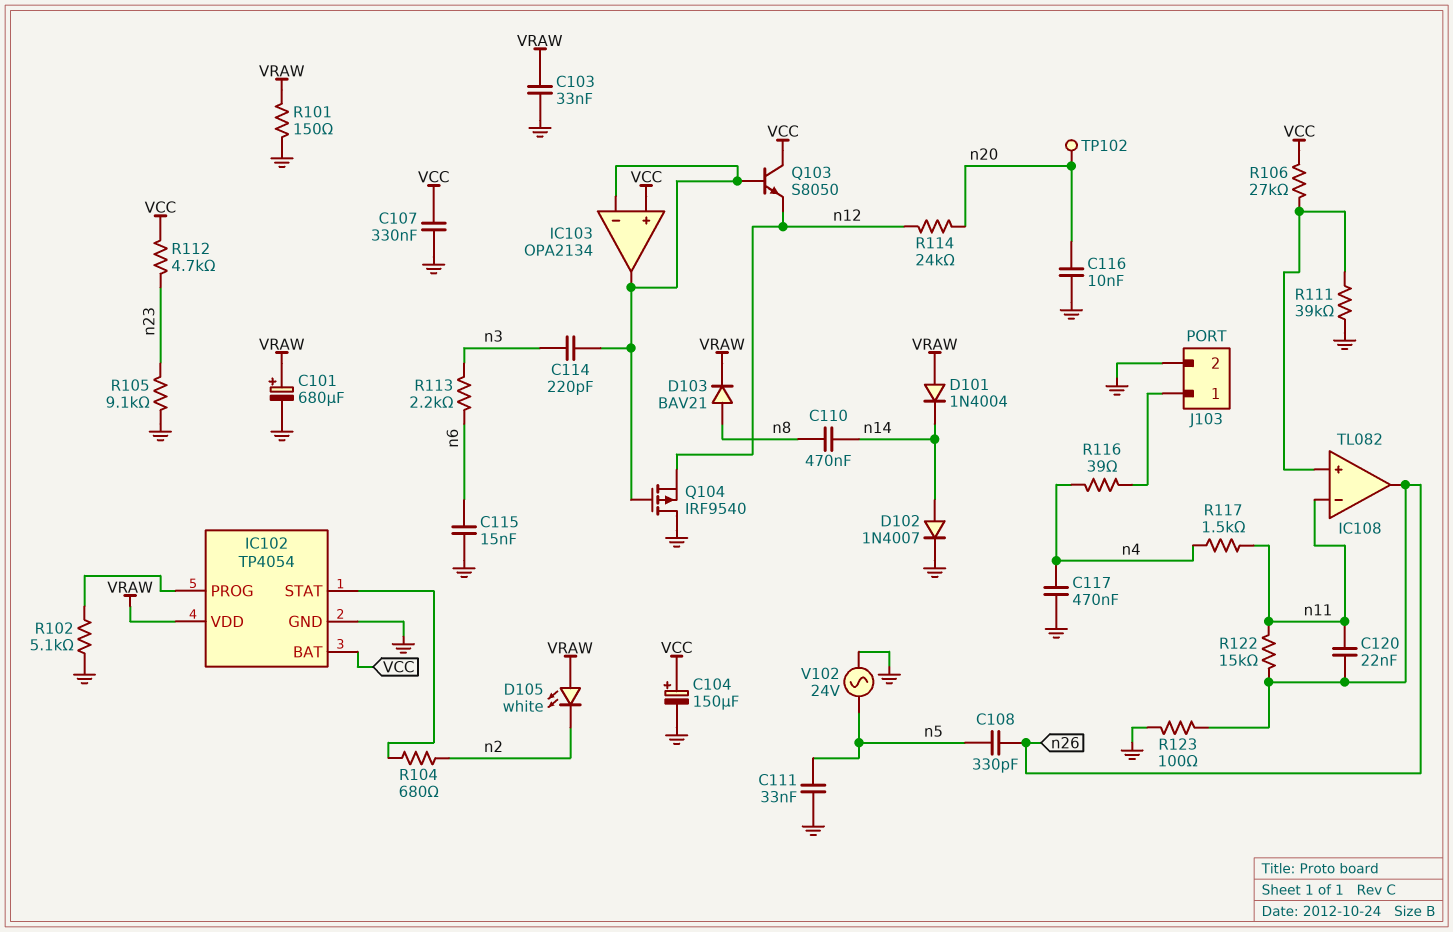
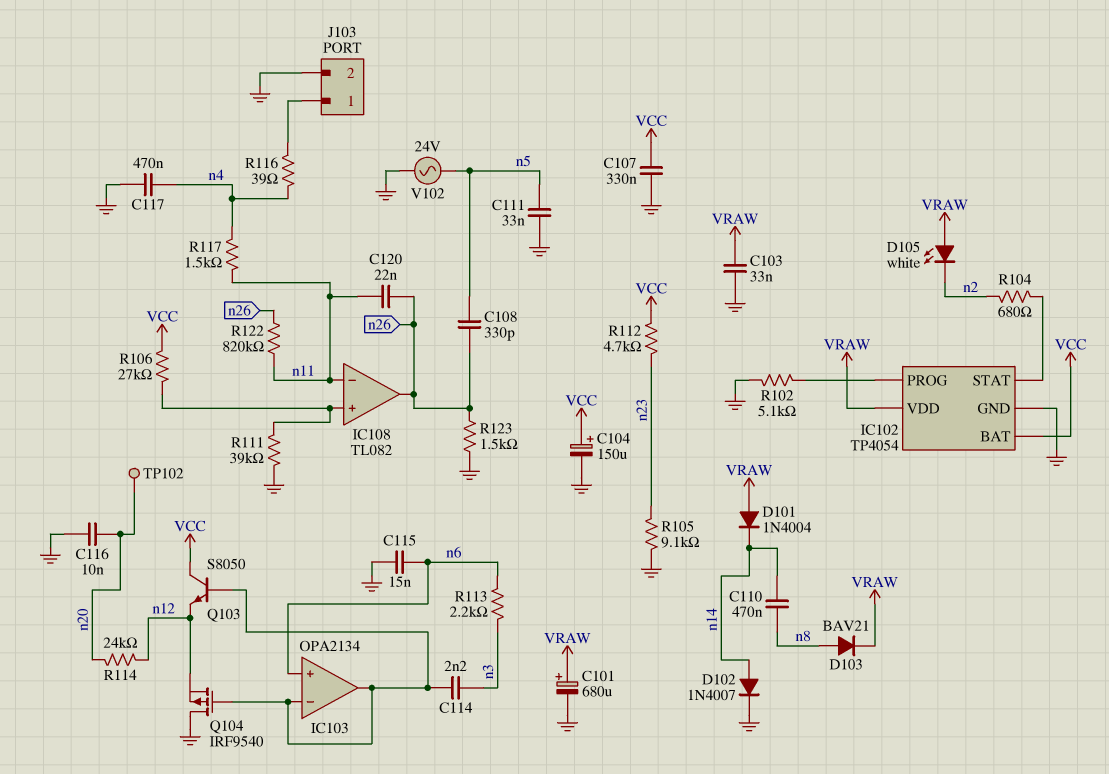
C114: 220pF (IC103/in-, n3) -> 2.2nF (IC103/in-, n3)
IC103 pin in+: VCC -> n6
R101: 150 (GND, VRAW) -> none
R122: 15k (n11, n26) -> 820k (n11, n26)
R123: 100 (GND, n26) -> 1.5k (GND, n26)

